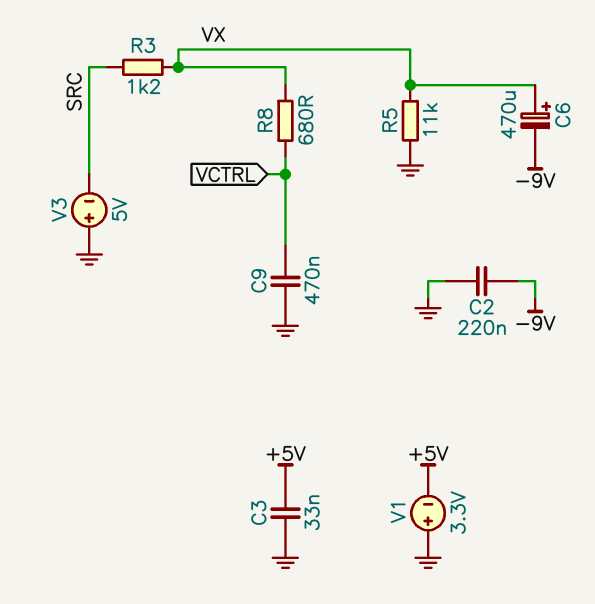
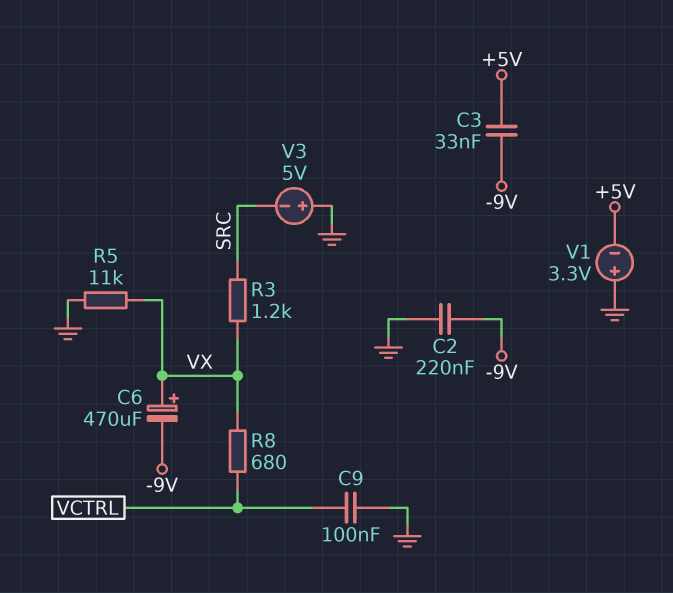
C3: 33nF (+5V, GND) -> 33nF (+5V, -9V)
C9: 470nF (GND, VCTRL) -> 100nF (GND, VCTRL)

